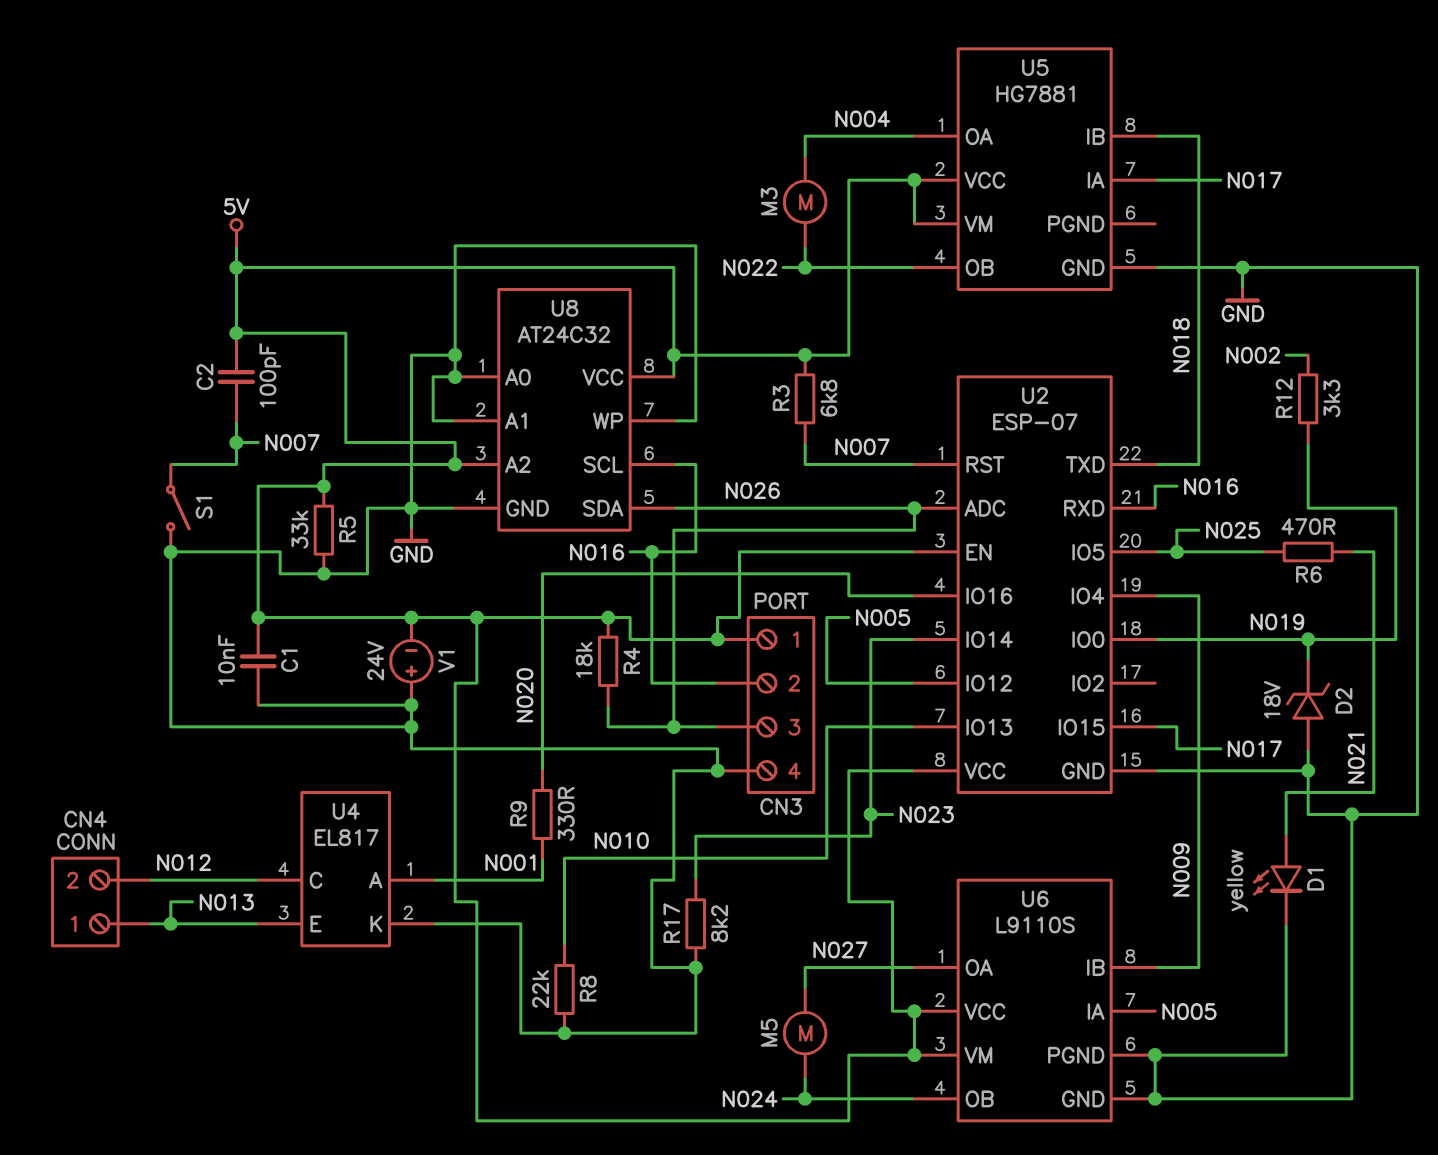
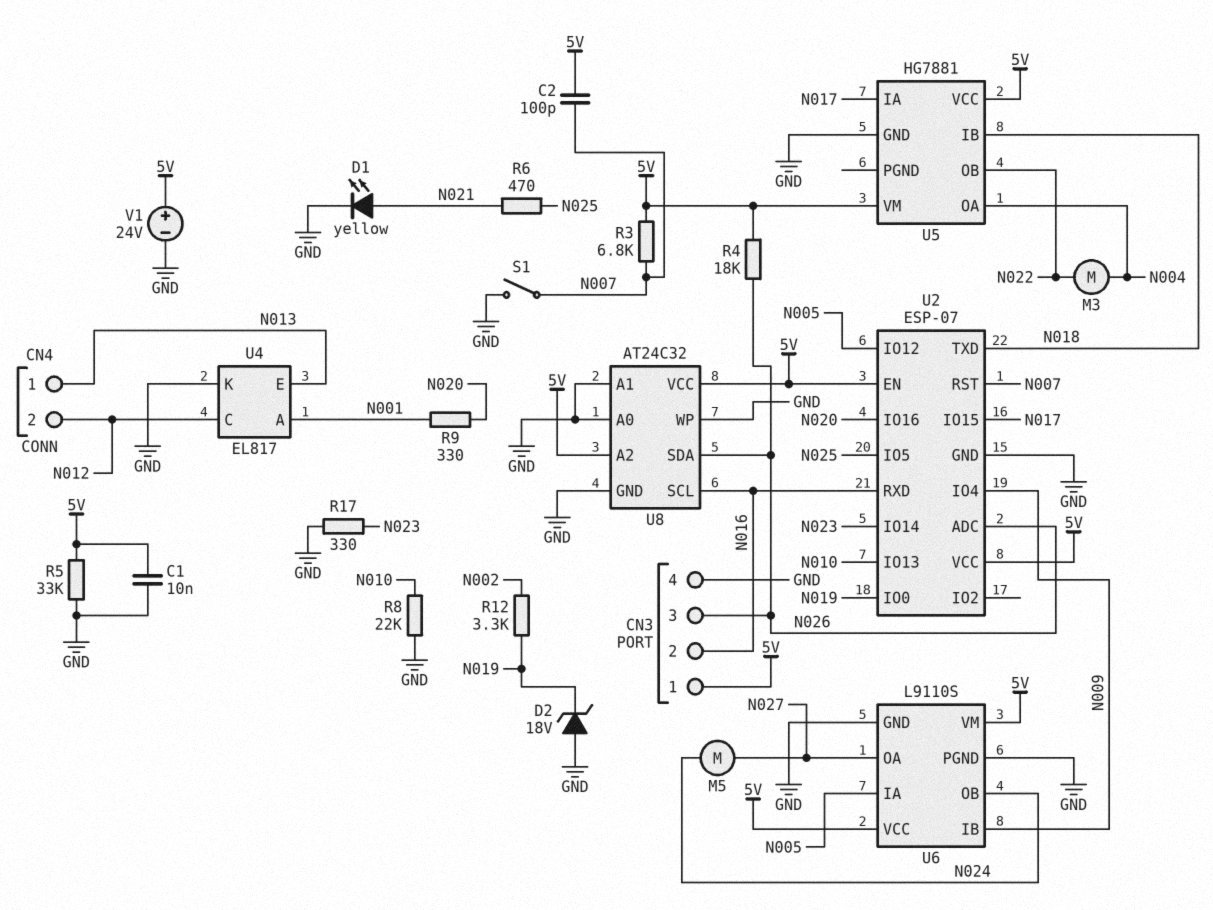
R17: 8.2k (GND, N023) -> 330 (GND, N023)
V1: 24V (plus GND, minus 5V) -> 24V (plus 5V, minus GND)

